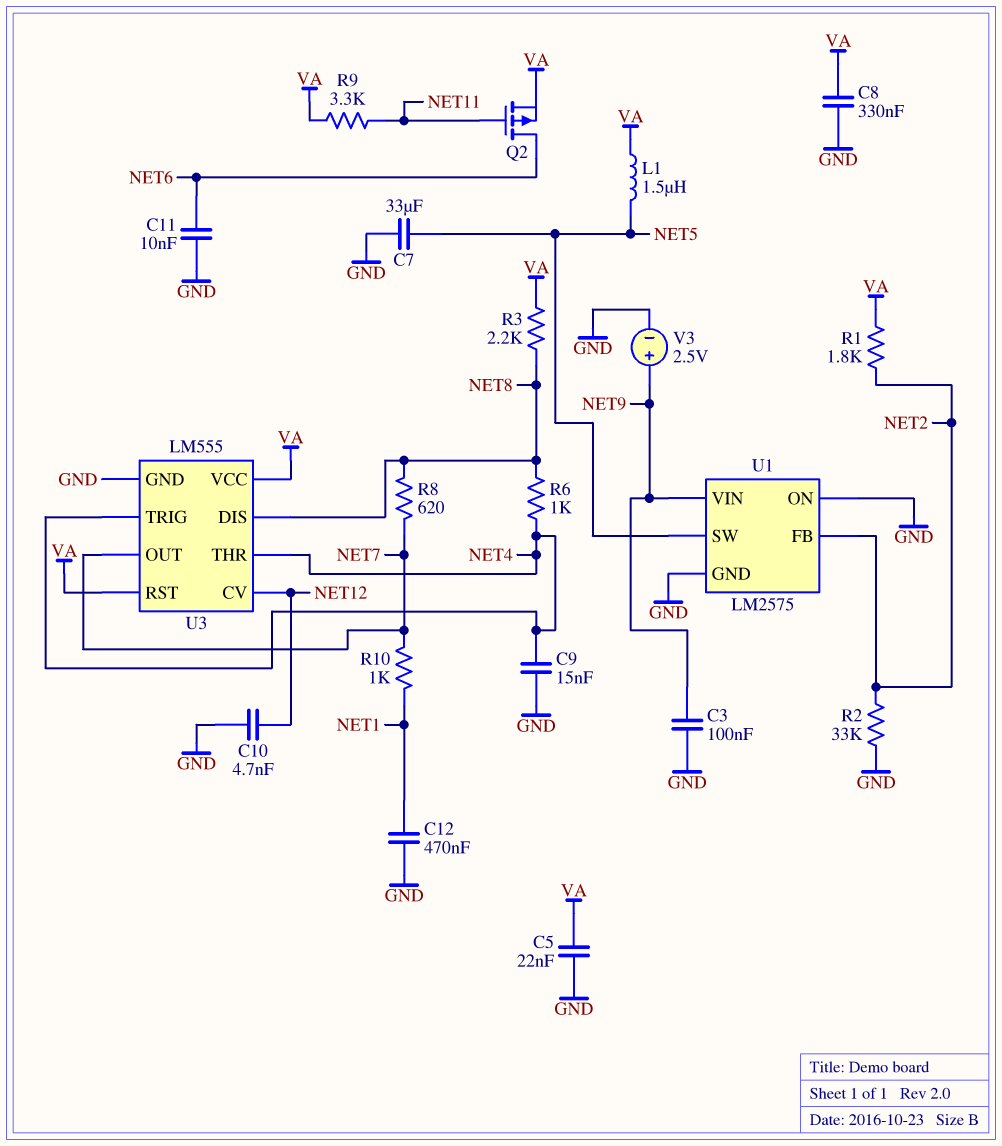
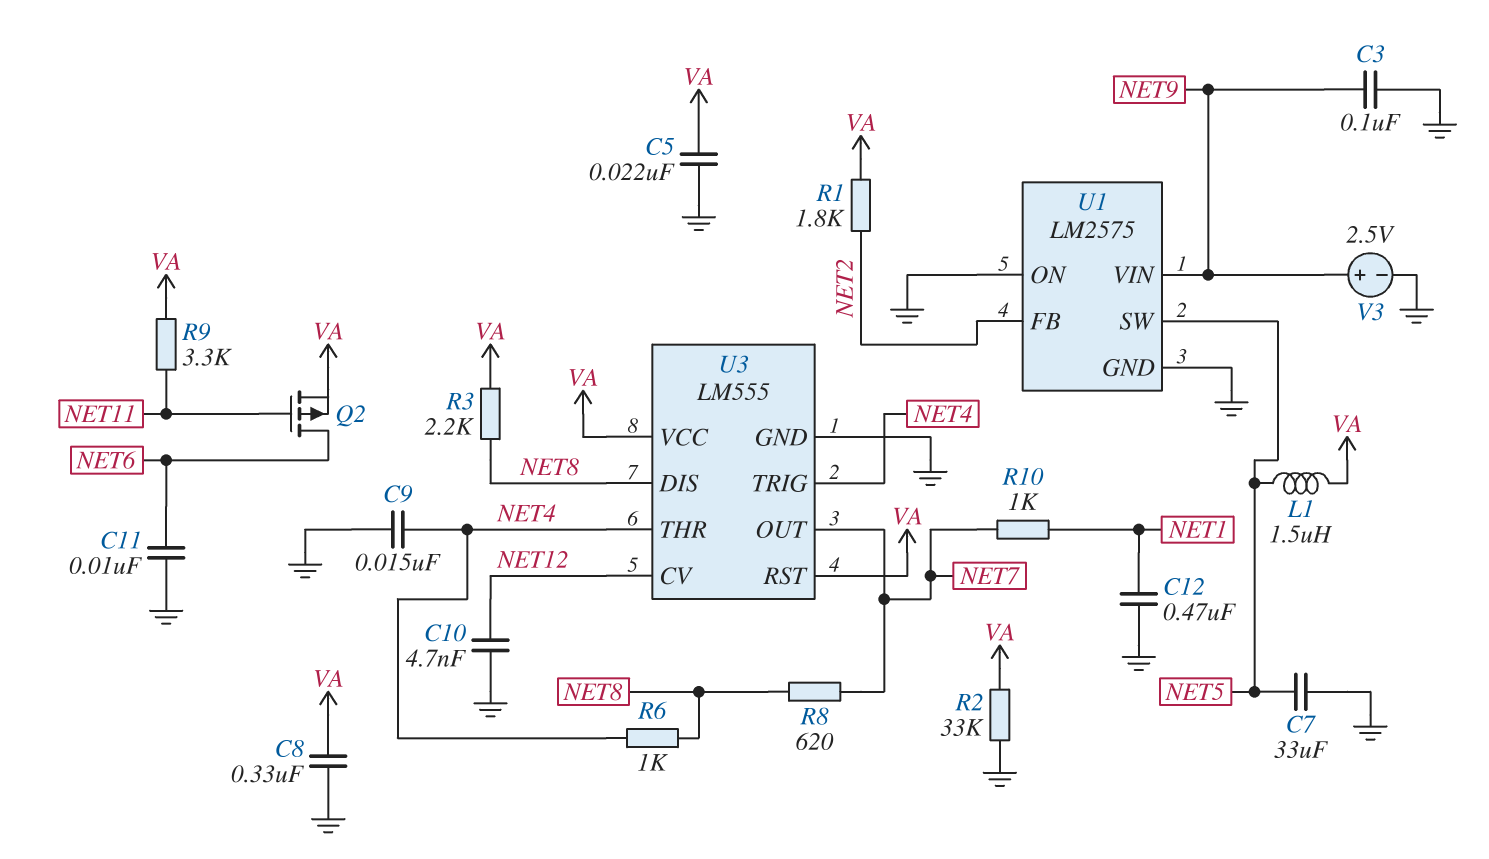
R2: 33k (GND, NET2) -> 33k (GND, VA)

